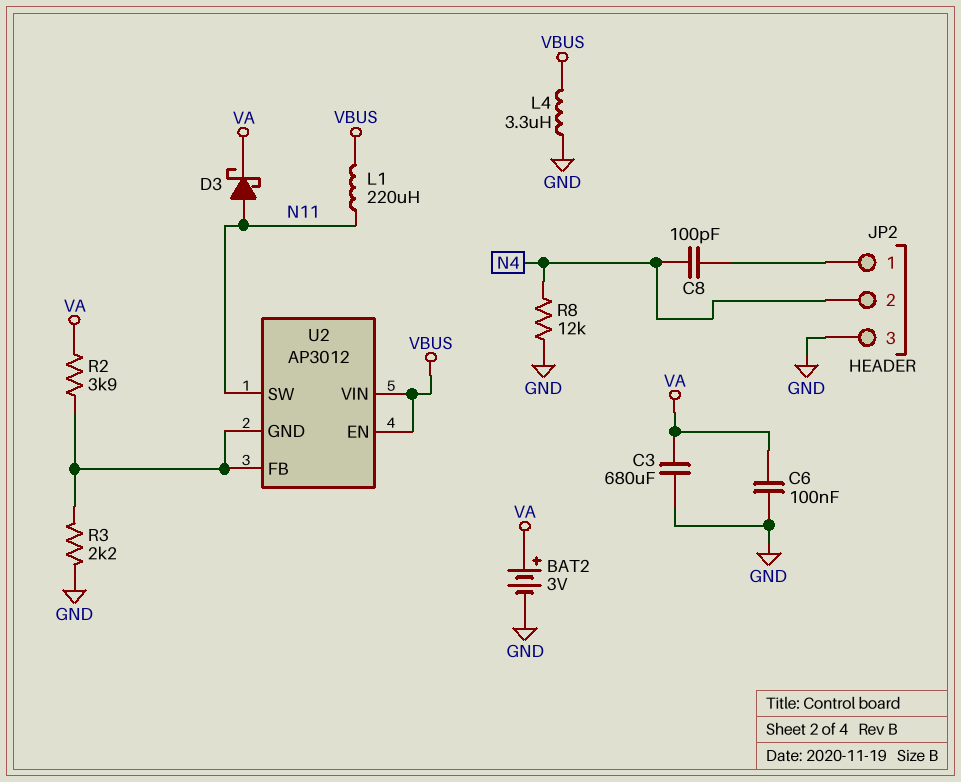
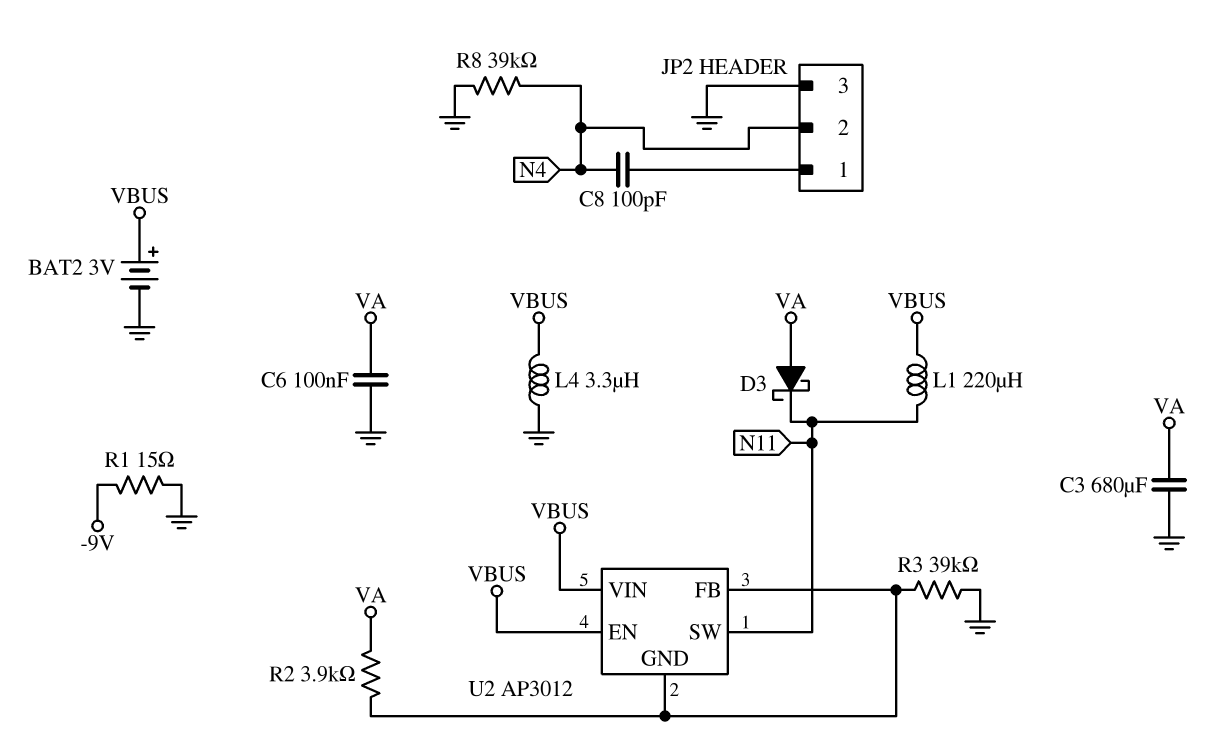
BAT2: 3V (plus VA, minus GND) -> 3V (plus VBUS, minus GND)
D3: schottky (A N11, K VA) -> schottky (A VA, K N11)
R1: none -> 15 (-9V, GND)
R3: 2.2k (GND, U2/FB) -> 39k (GND, U2/FB)
R8: 12k (GND, N4) -> 39k (GND, N4)

